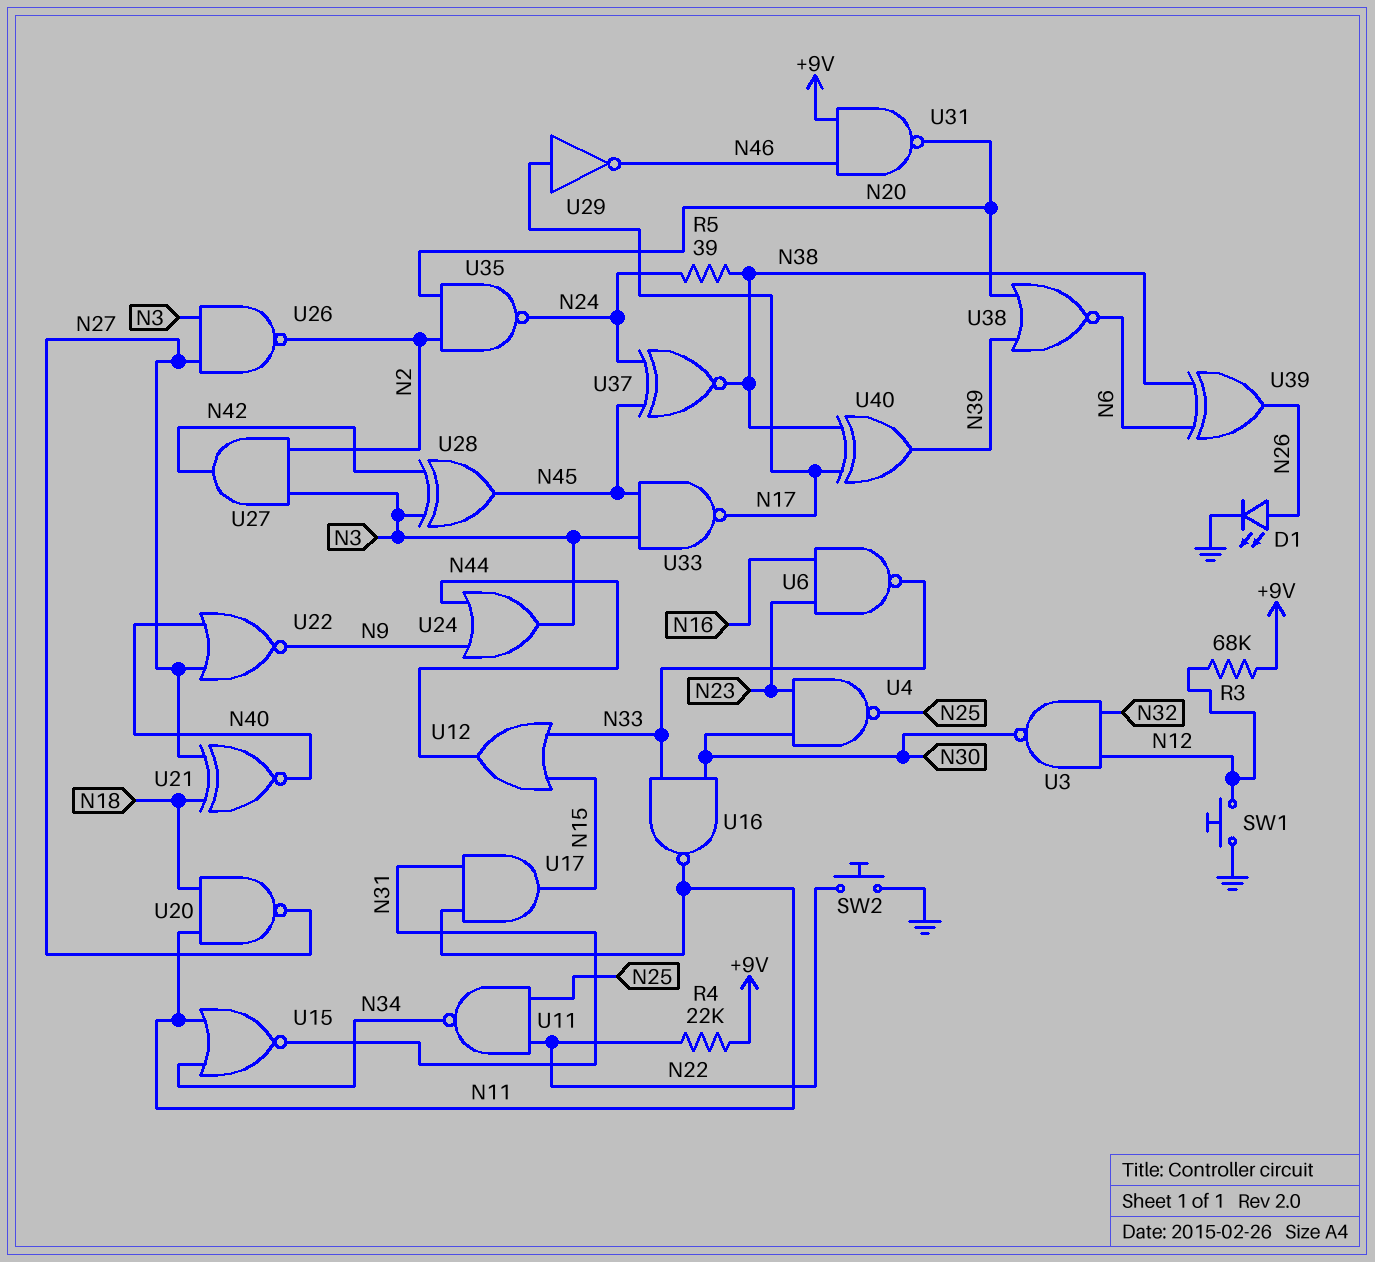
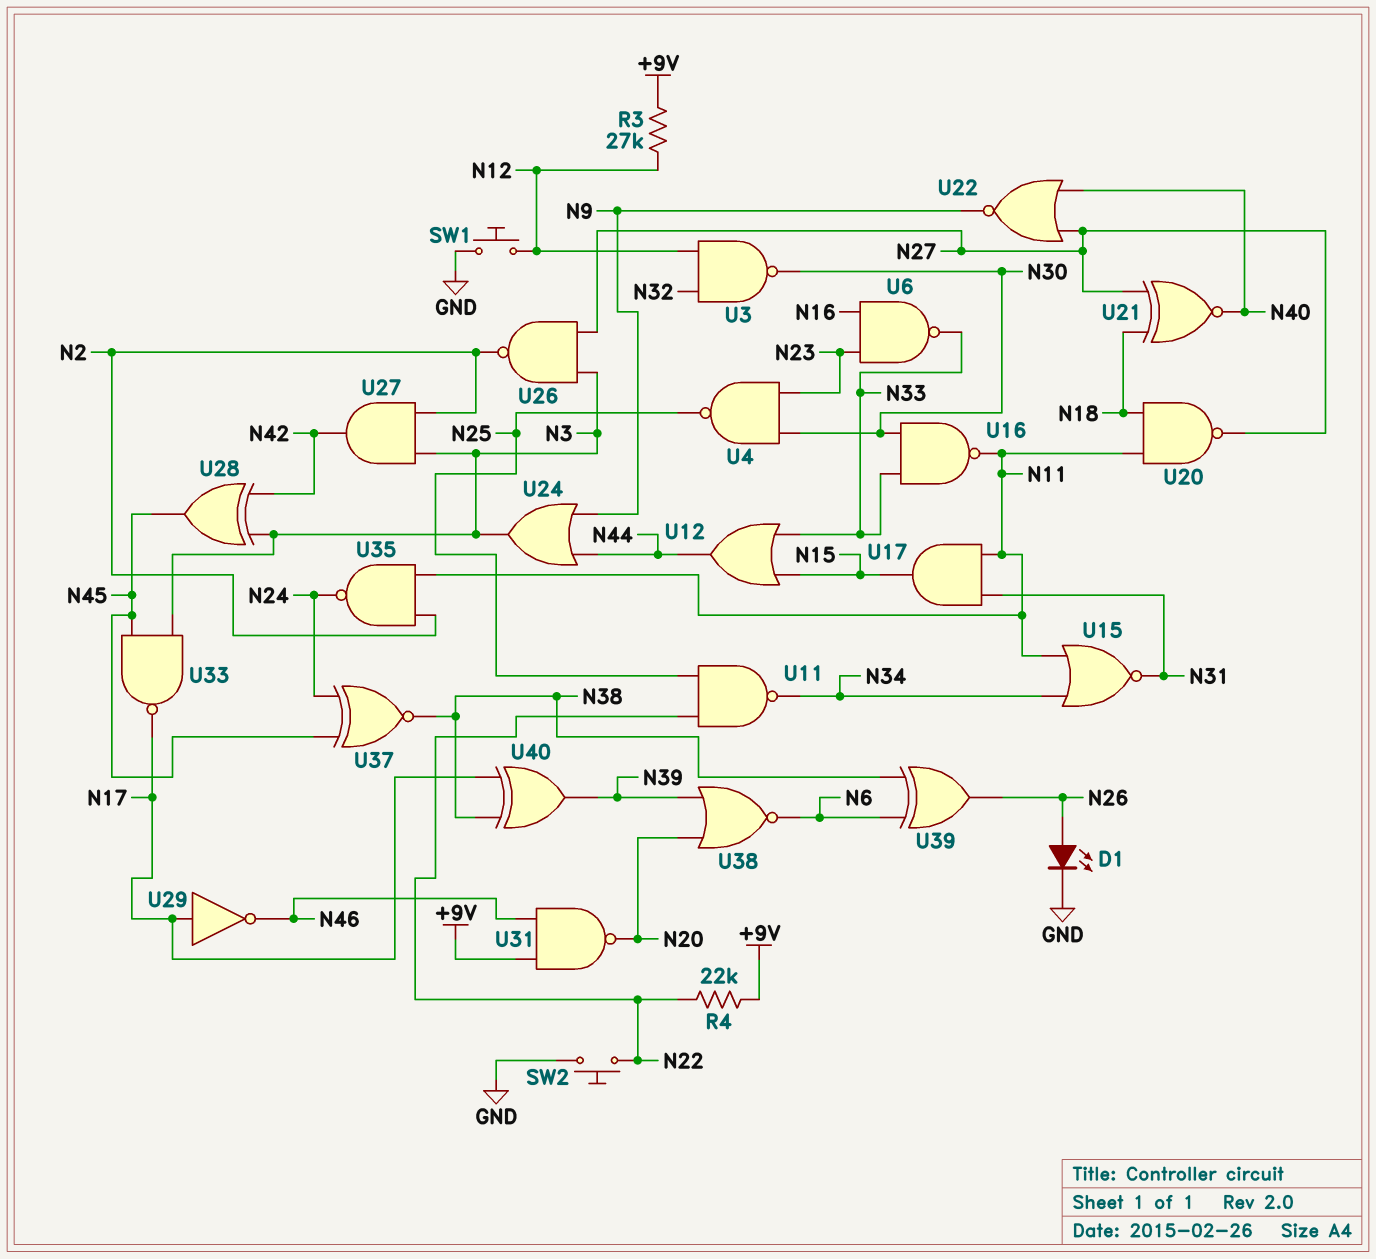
R3: 68k (+9V, N12) -> 27k (+9V, N12)
R5: 39 (N24, N38) -> none
U35: NAND (in N2, in N20, out N24) -> NAND (in N2, in N11, out N24)

